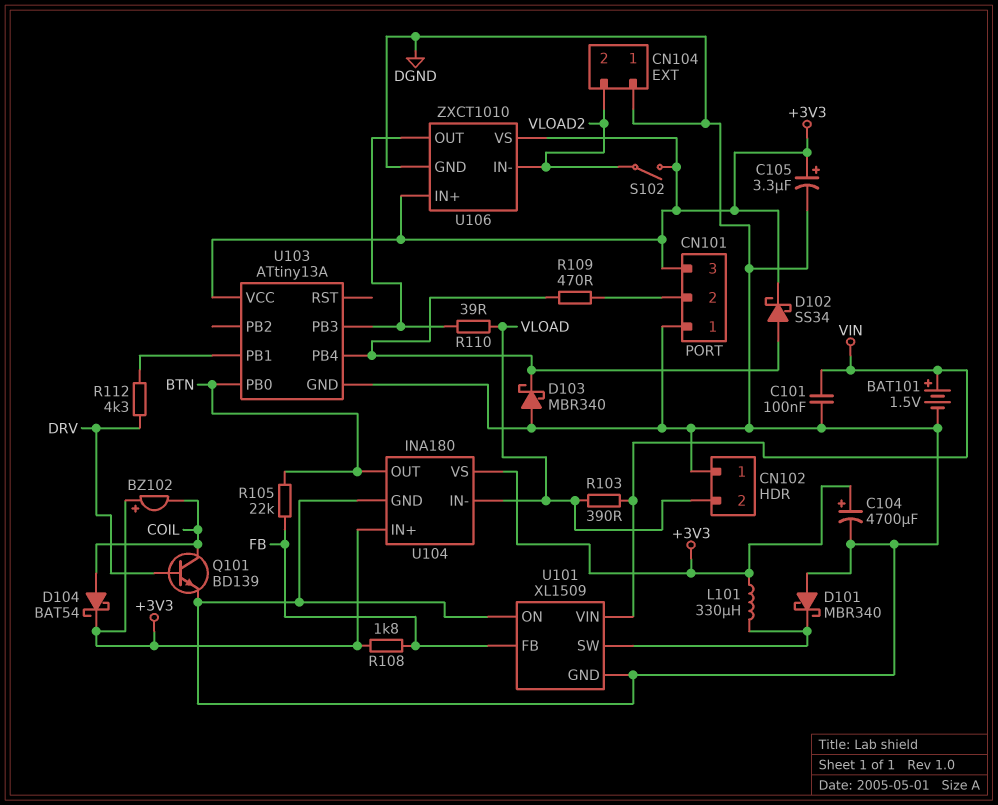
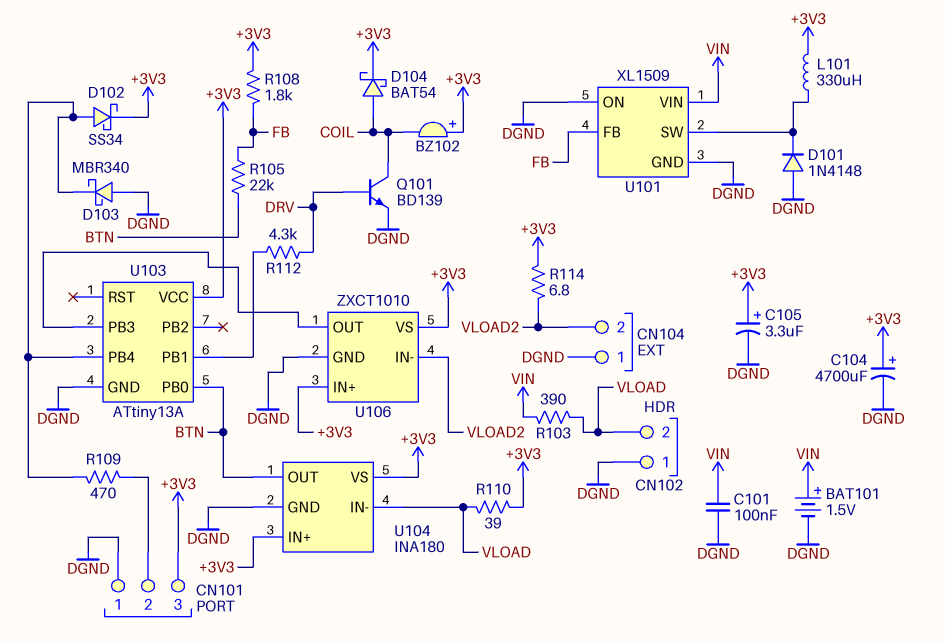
D101: schottky MBR340 (A DGND, K U101/SW) -> diode 1N4148 (A DGND, K U101/SW)
R110: 39 (U103/PB3, VLOAD) -> 39 (+3V3, VLOAD)
R114: none -> 6.8 (+3V3, VLOAD2)
S102: switch (+3V3, VLOAD2) -> none

